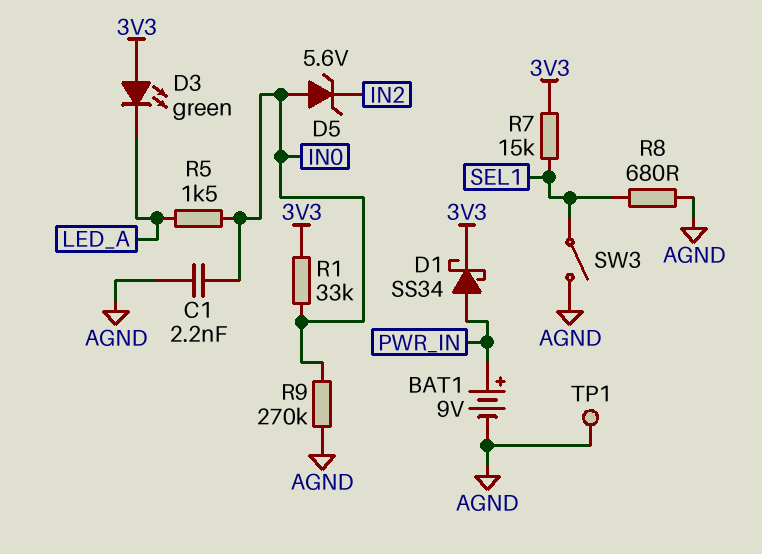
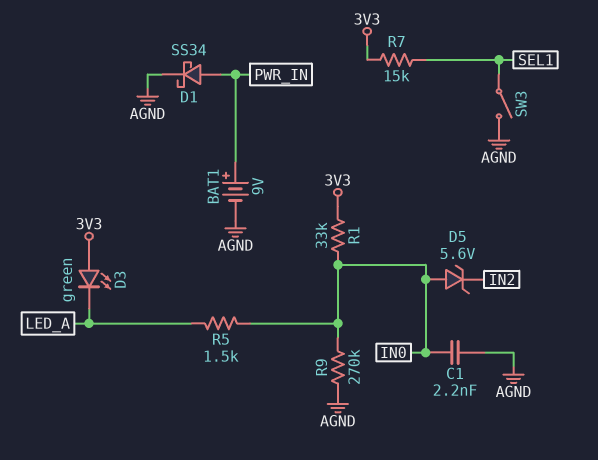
D1: schottky SS34 (A PWR_IN, K 3V3) -> schottky SS34 (A PWR_IN, K AGND)
R8: 680 (AGND, SEL1) -> none
TP1: test point (AGND) -> none

